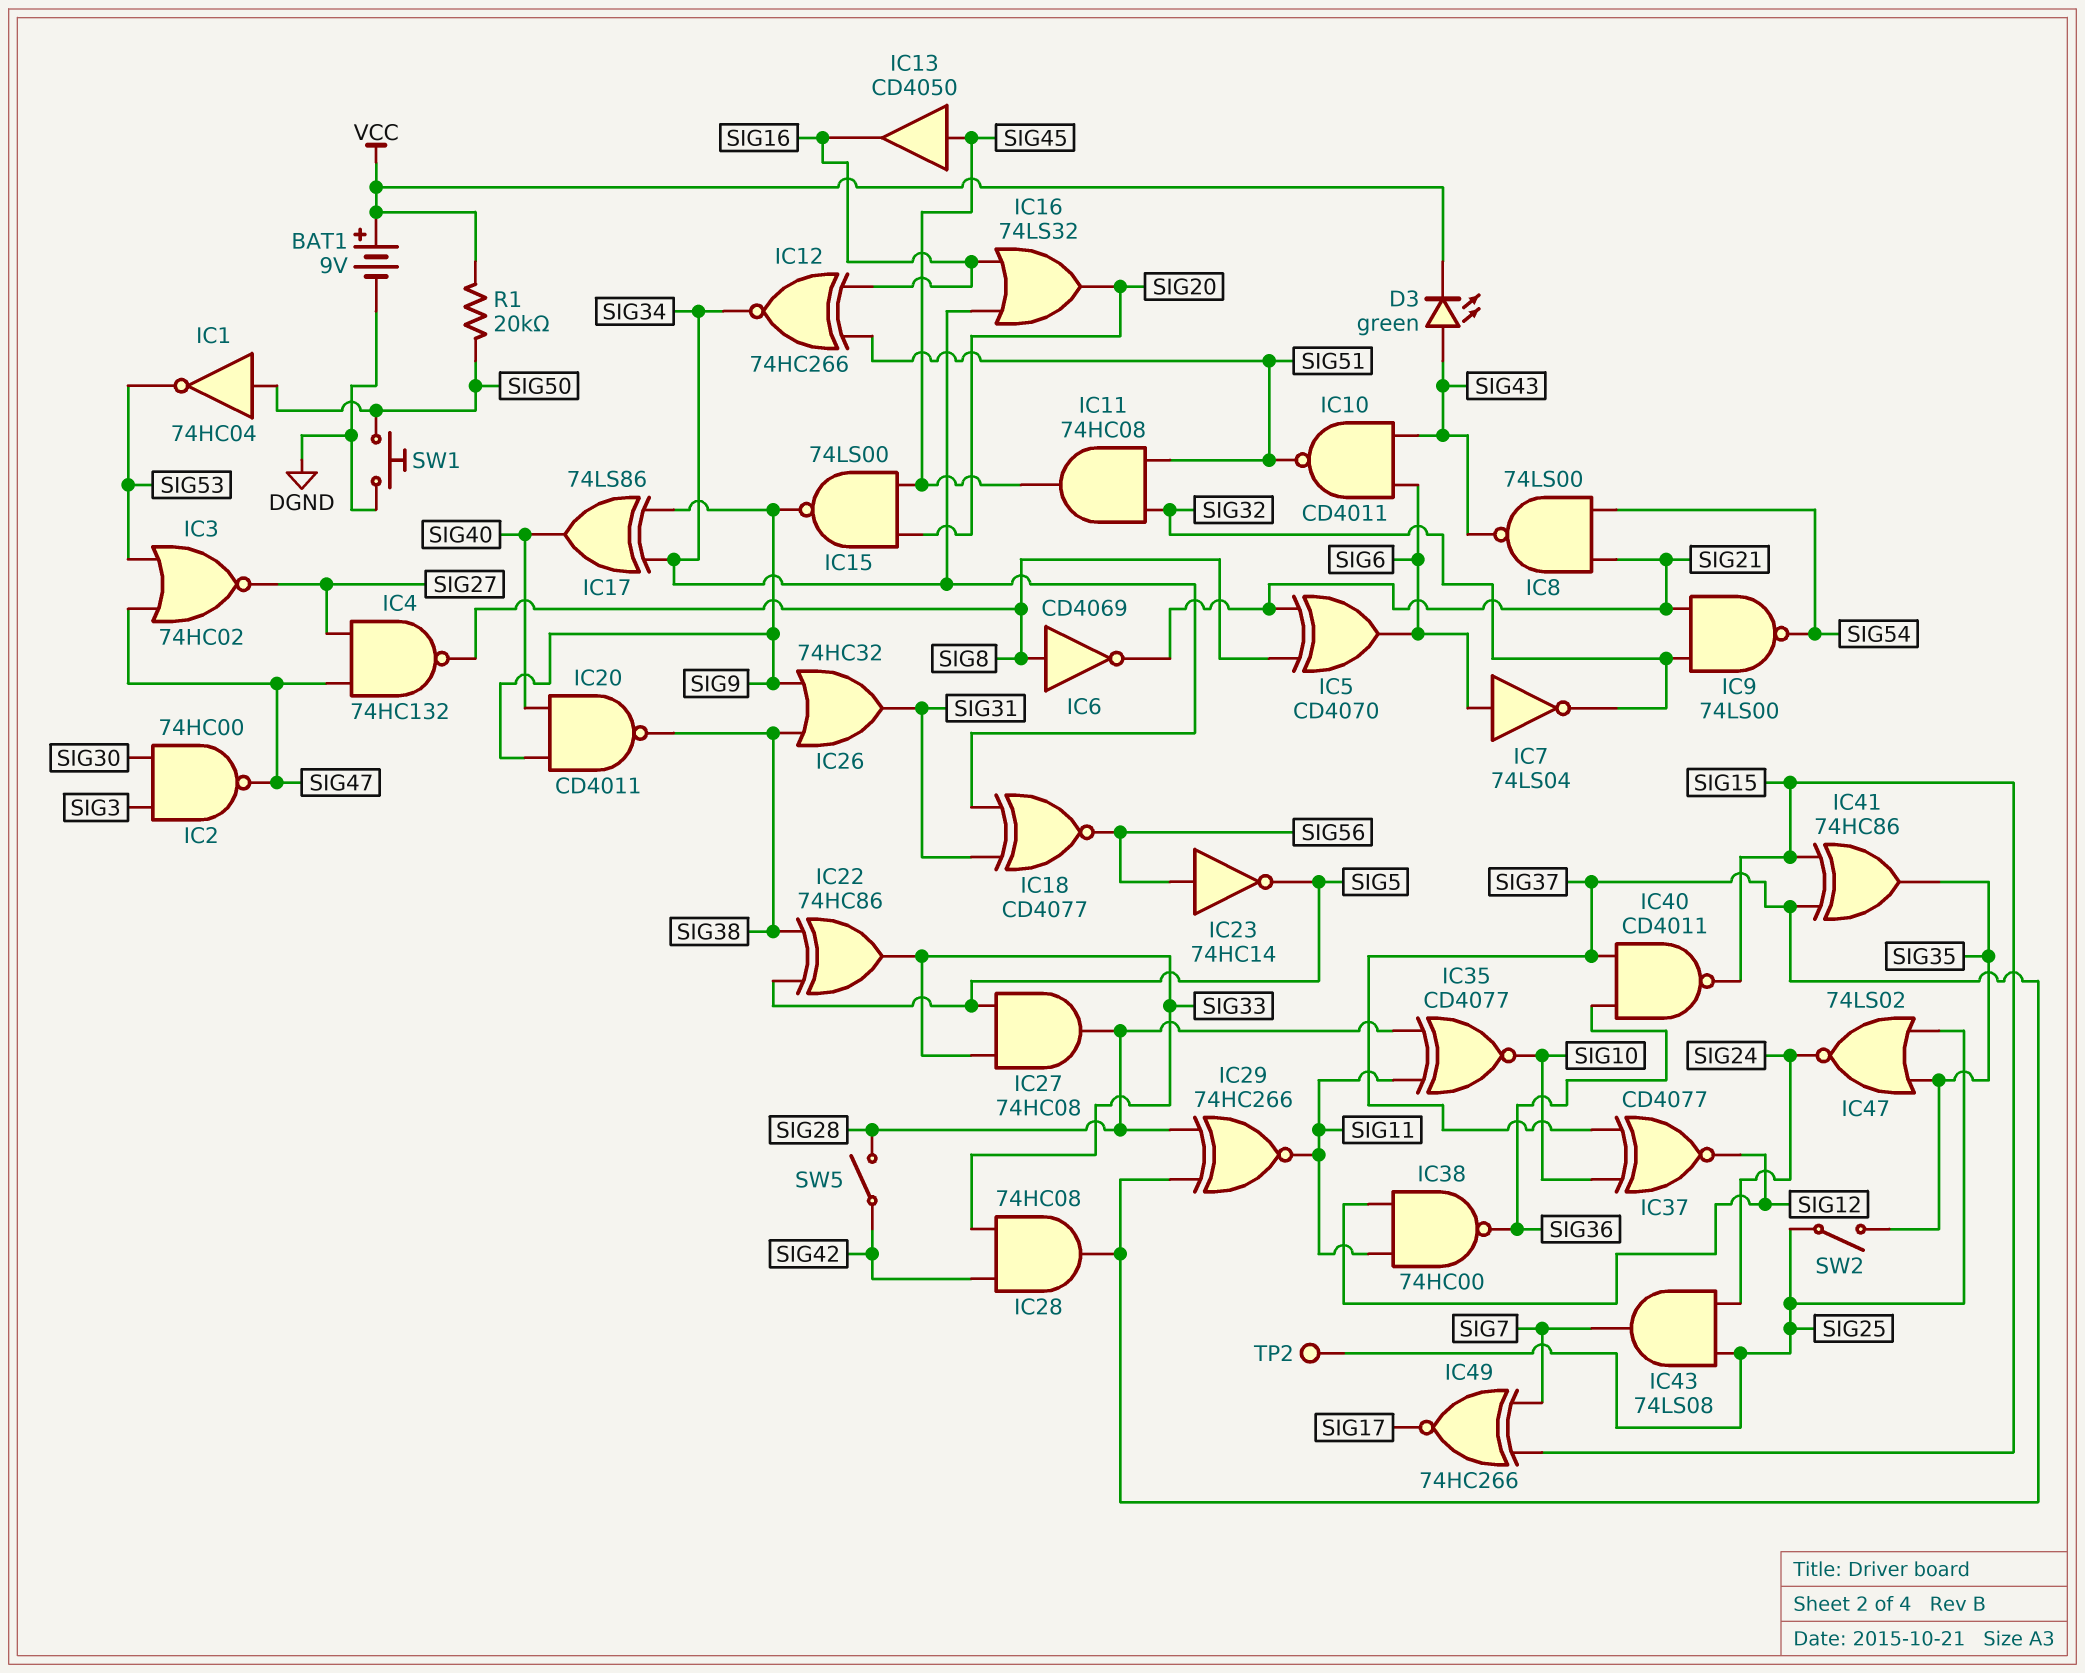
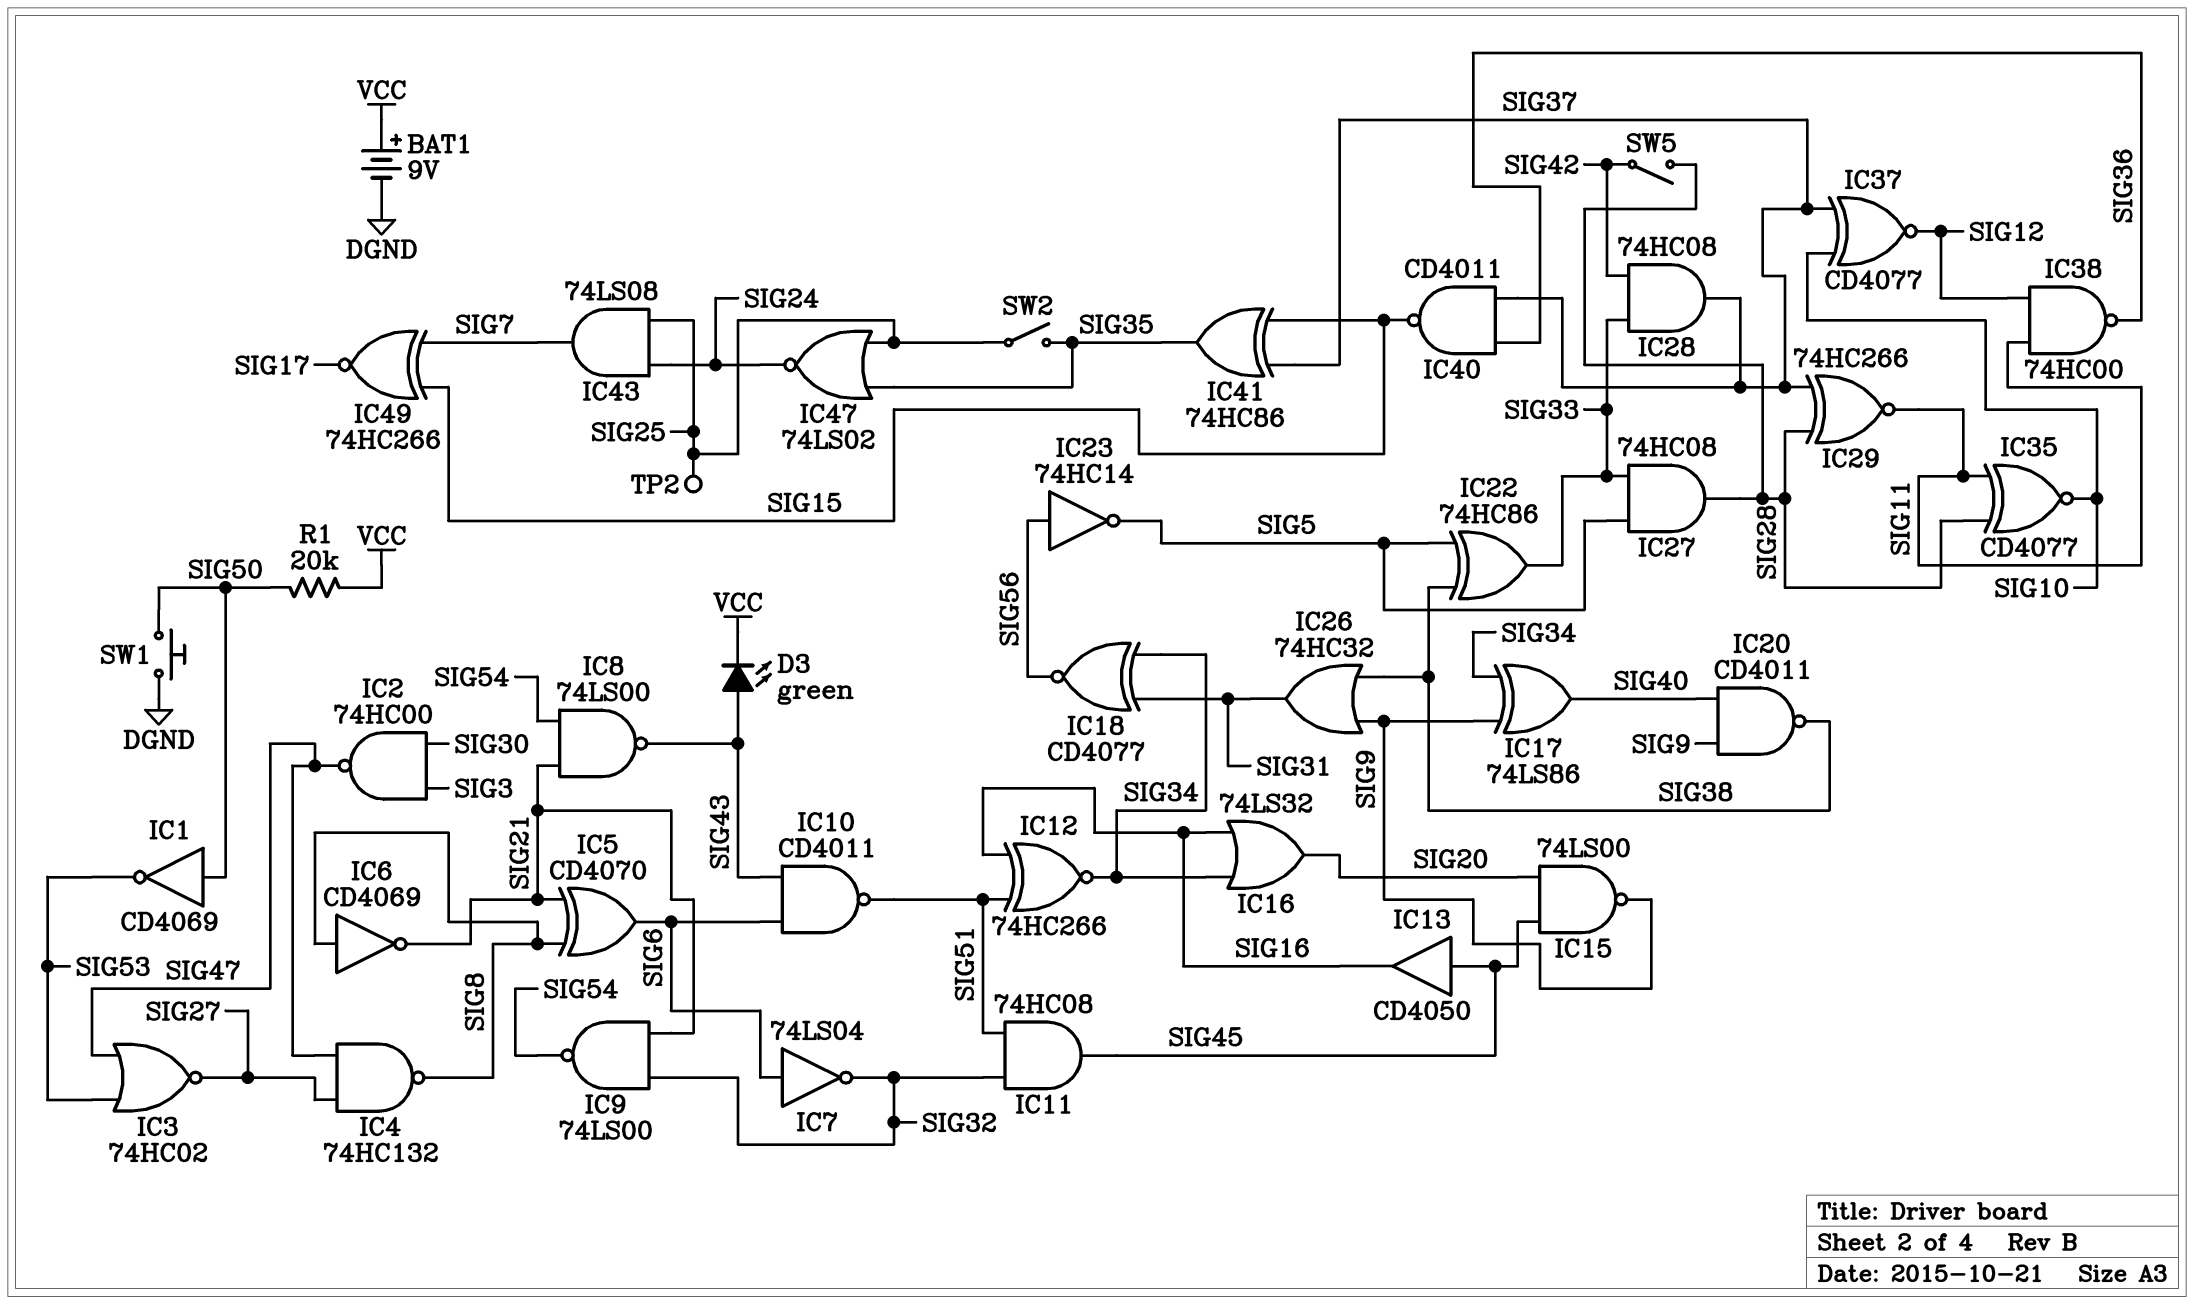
IC1: NOT 74HC04 (in SIG50, out SIG53) -> NOT CD4069 (in SIG50, out SIG53)

